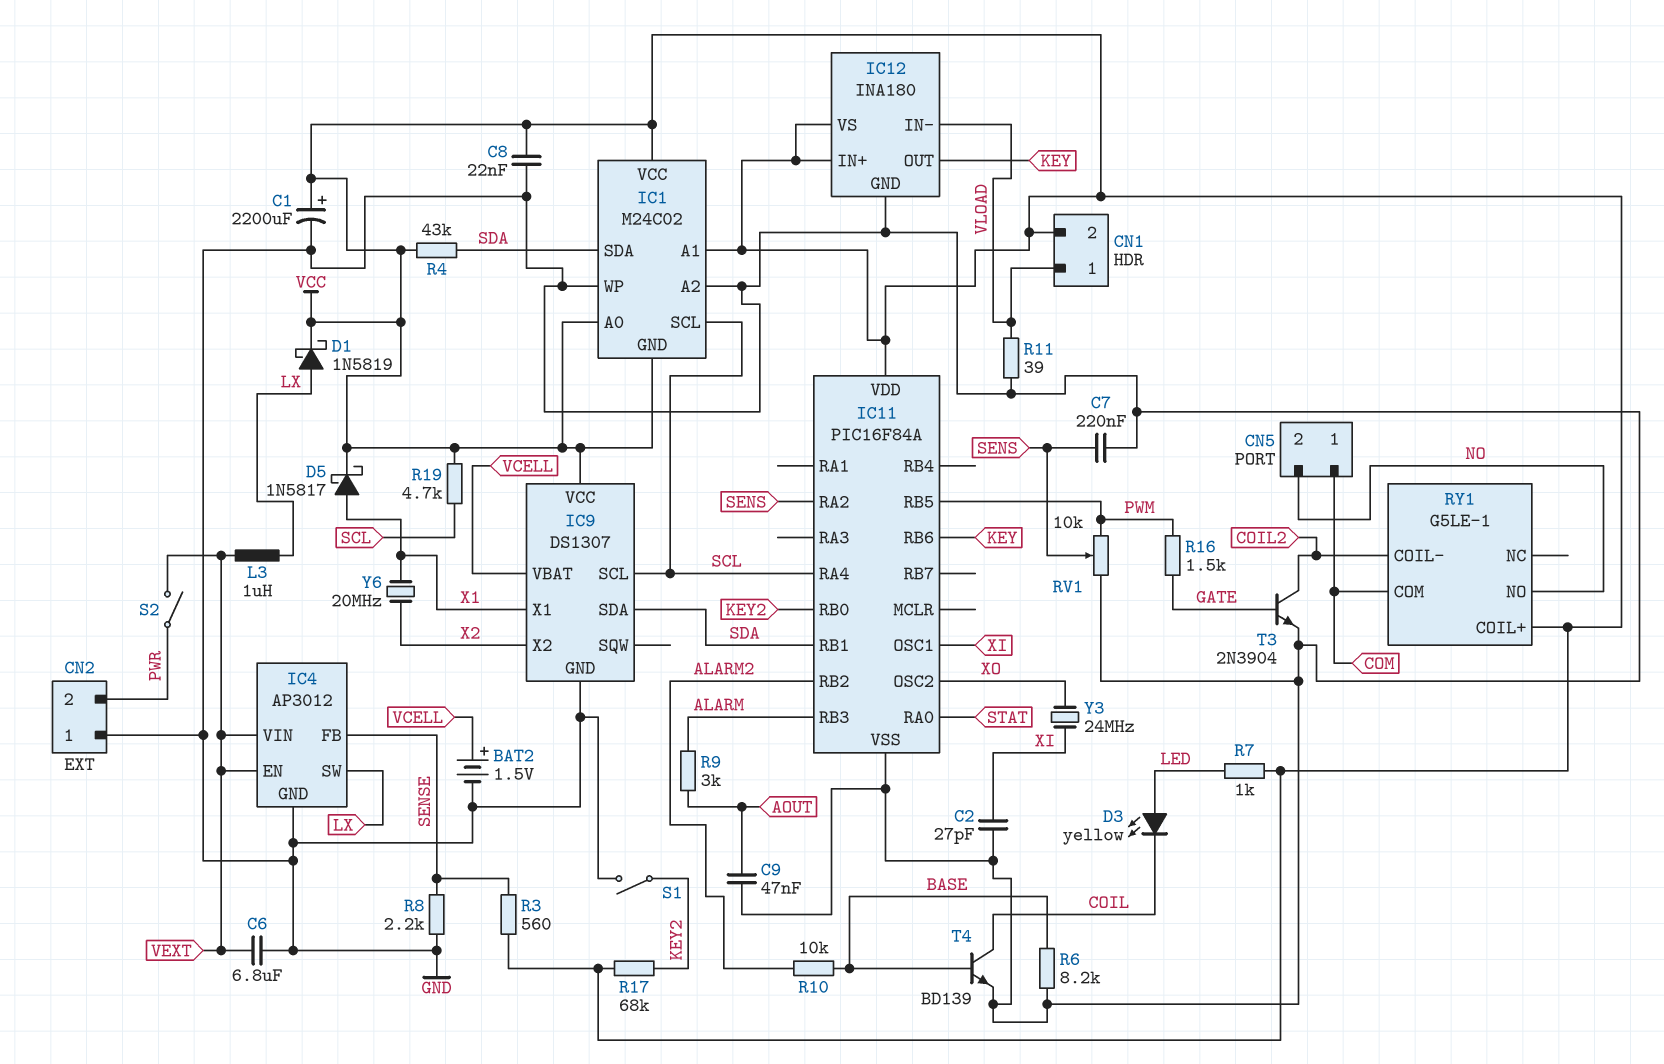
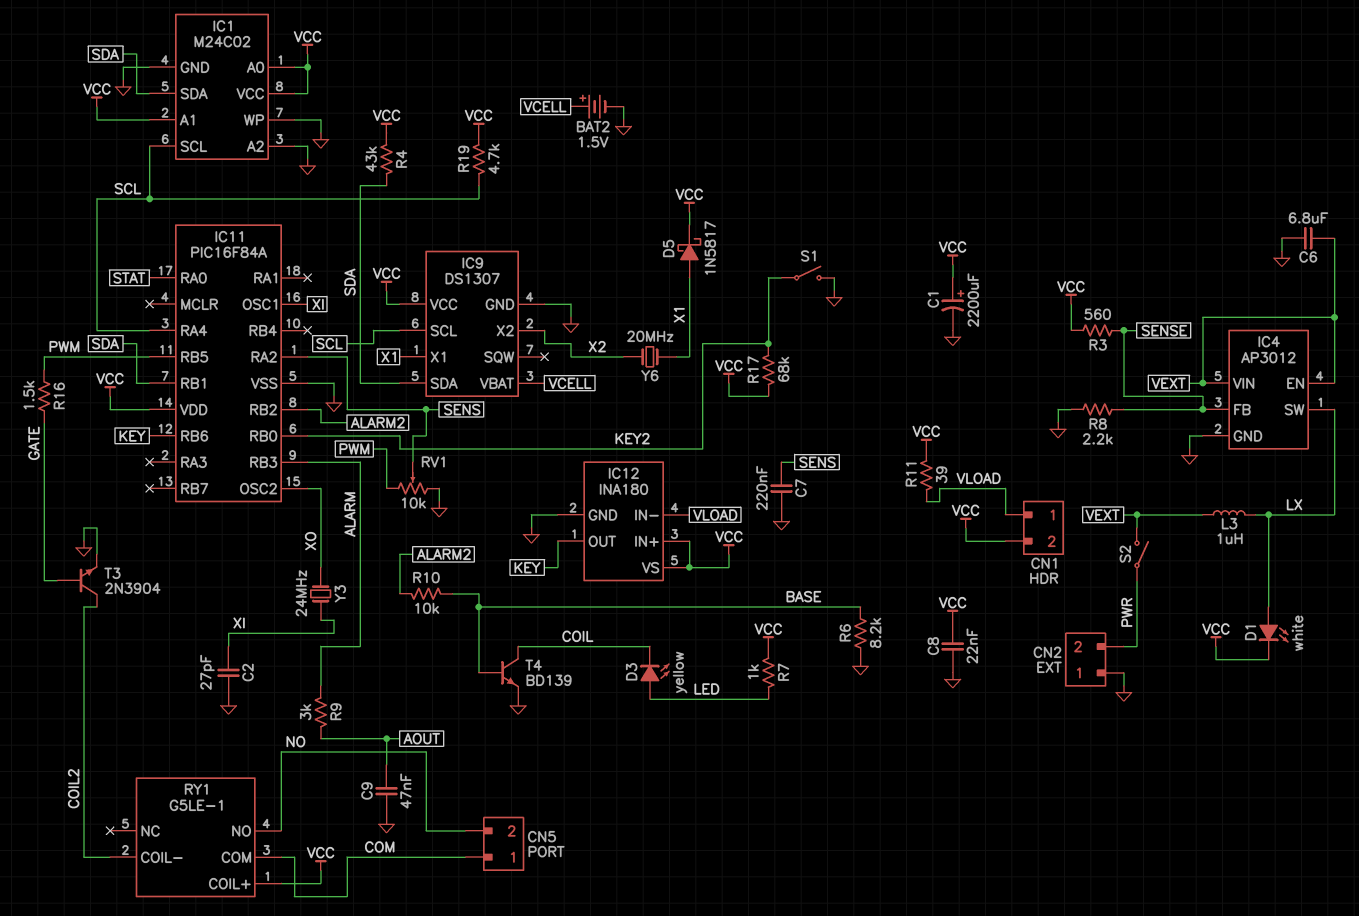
D1: schottky 1N5819 (A LX, K VCC) -> LED white (A LX, K VCC)
IC1 pin GND: VCC -> GND
R11: 39 (GND, VLOAD) -> 39 (VCC, VLOAD)

